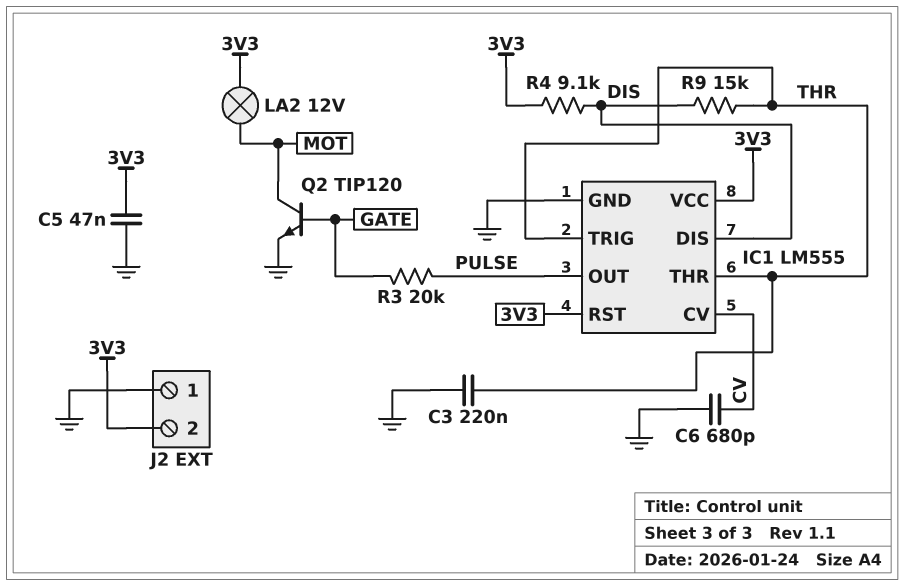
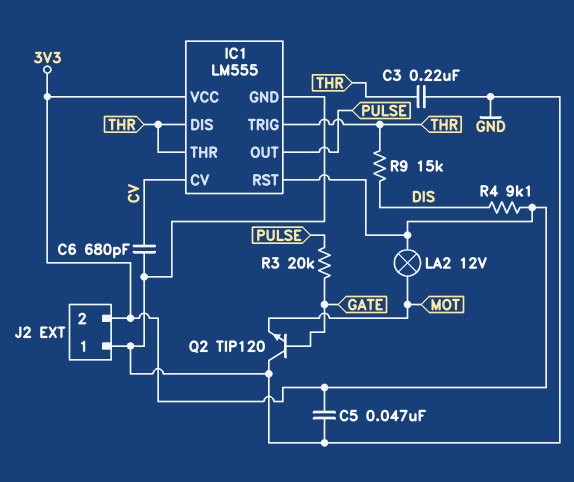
IC1 pin DIS: DIS -> THR
Q2: NPN TIP120 (B GATE, C MOT, E GND) -> NPN TIP120 (B GATE, C GND, E MOT)

